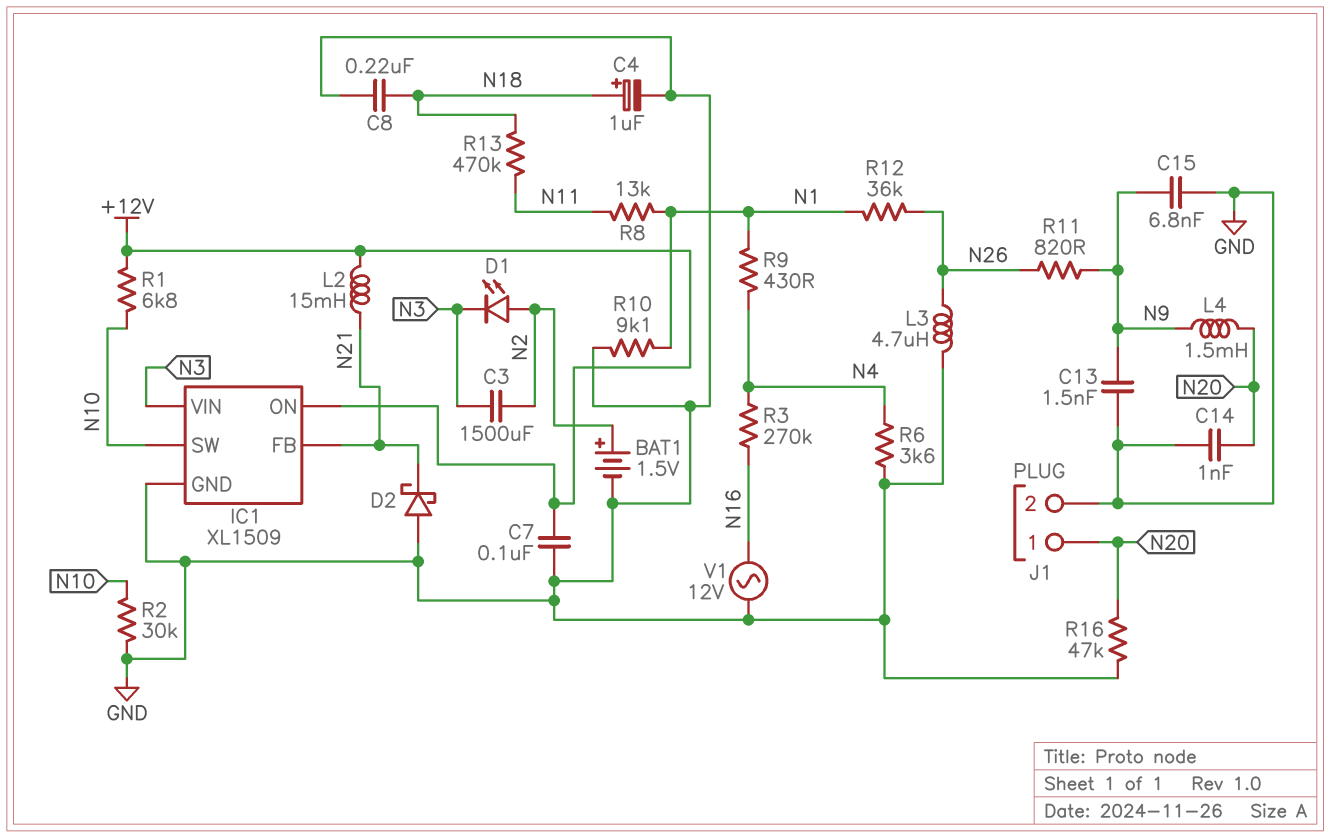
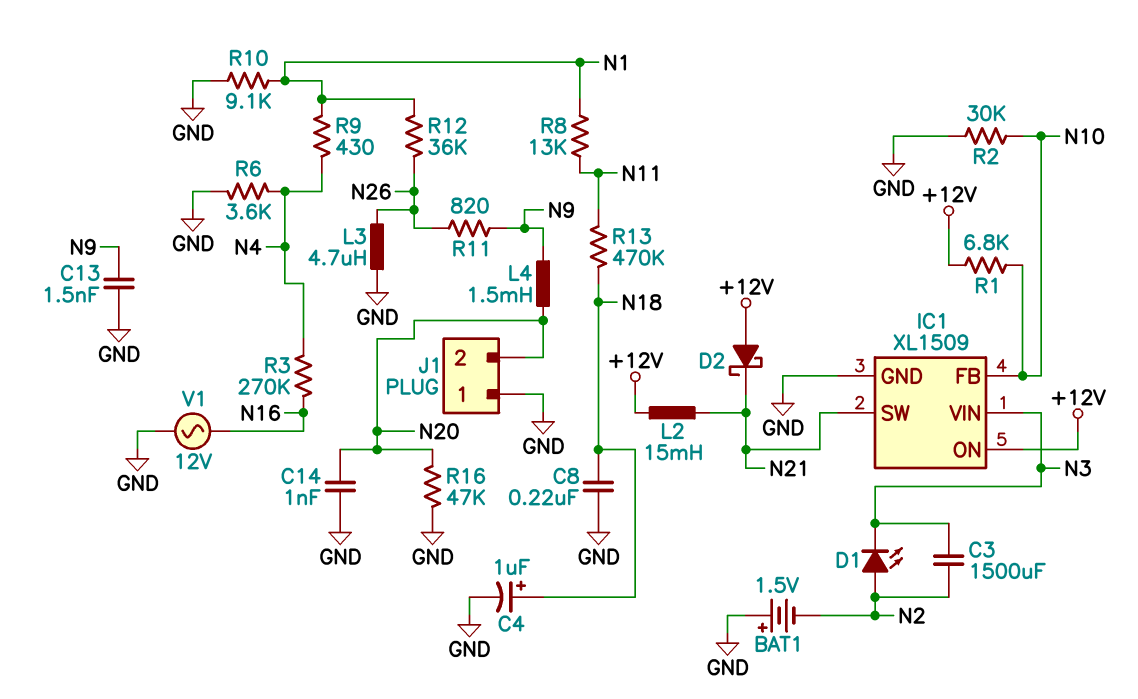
BAT1: 1.5V (plus N2, minus GND) -> 1.5V (plus GND, minus N2)
C7: 100nF (+12V, GND) -> none
C15: 6.8nF (GND, N9) -> none
D2: schottky (A GND, K N21) -> schottky (A +12V, K N21)
IC1 pin FB: N21 -> N10
IC1 pin SW: N10 -> N21
J1 pin 1: N20 -> GND
J1 pin 2: GND -> N20

